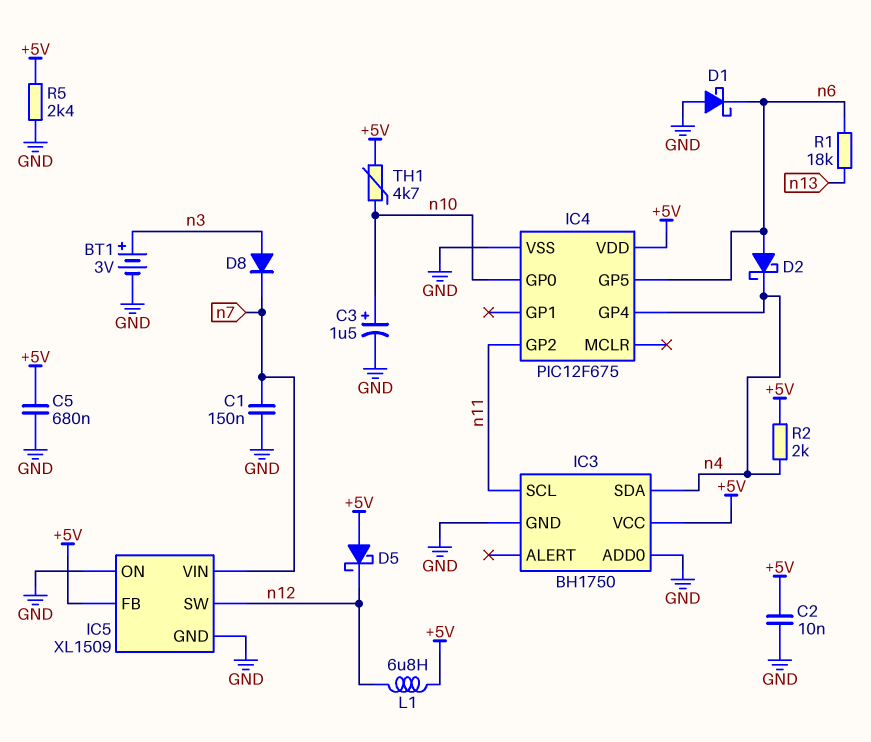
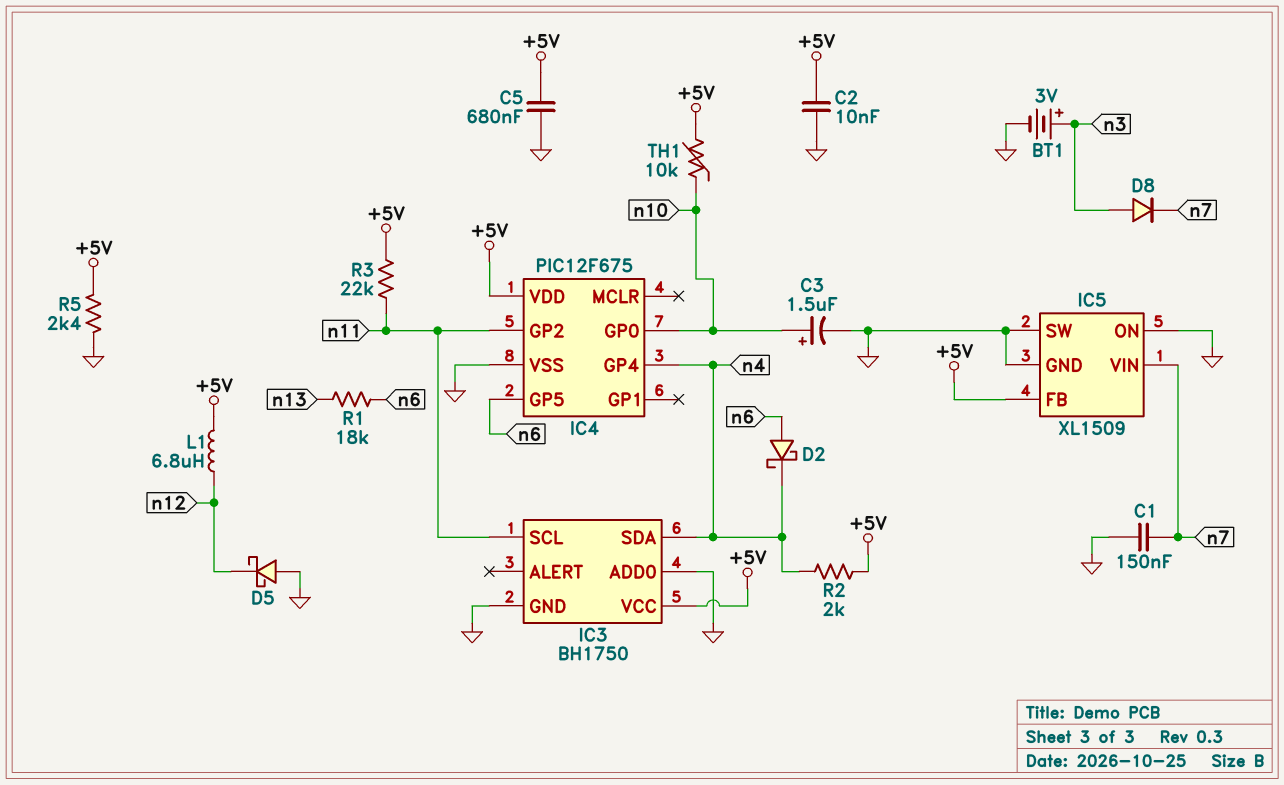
D1: schottky (A GND, K n6) -> none
D5: schottky (A +5V, K n12) -> schottky (A GND, K n12)
IC5 pin SW: n12 -> GND
R3: none -> 22k (+5V, n11)
TH1: 4.7k (+5V, n10) -> 10k (+5V, n10)

